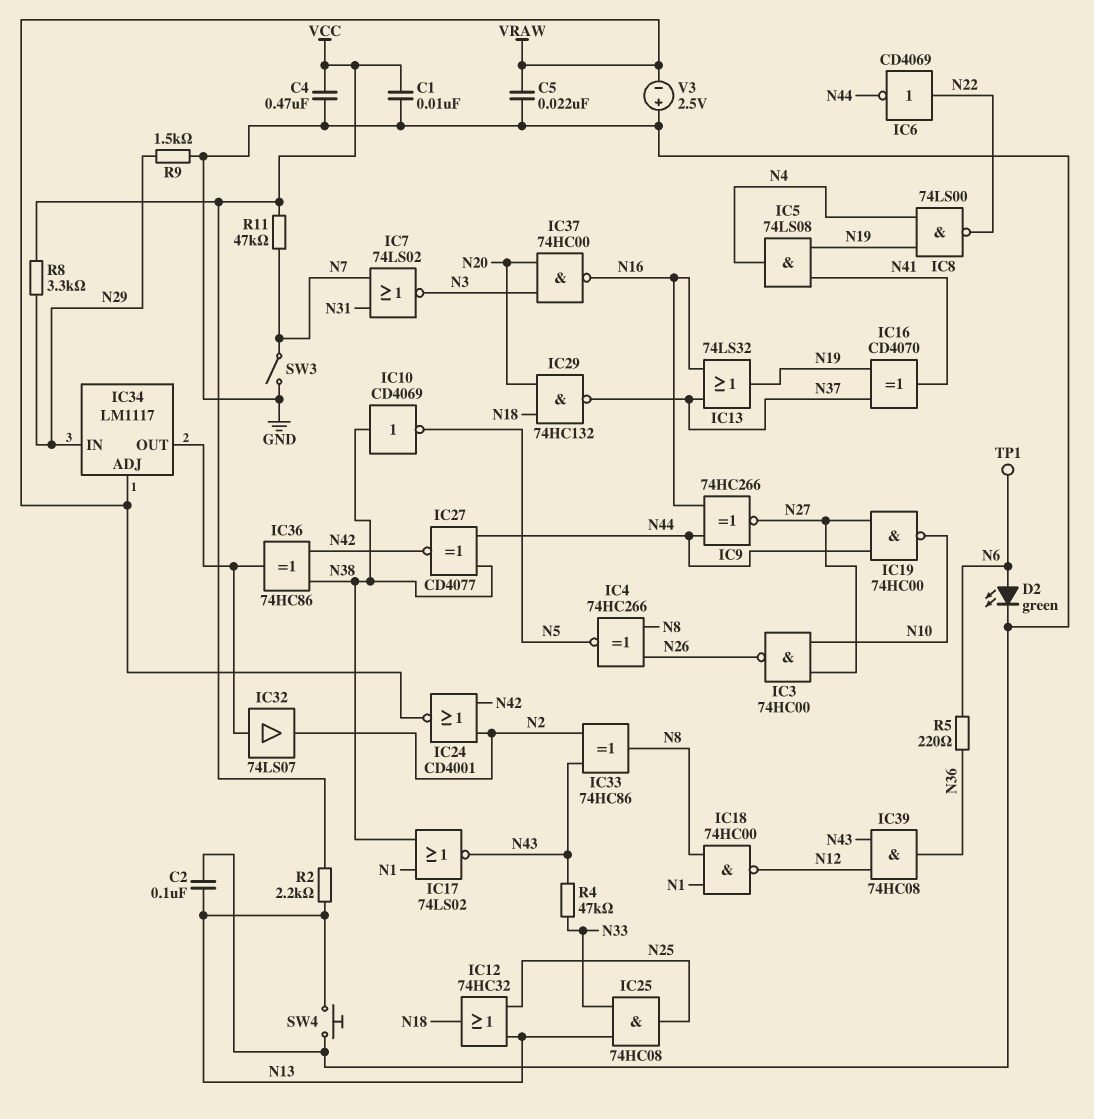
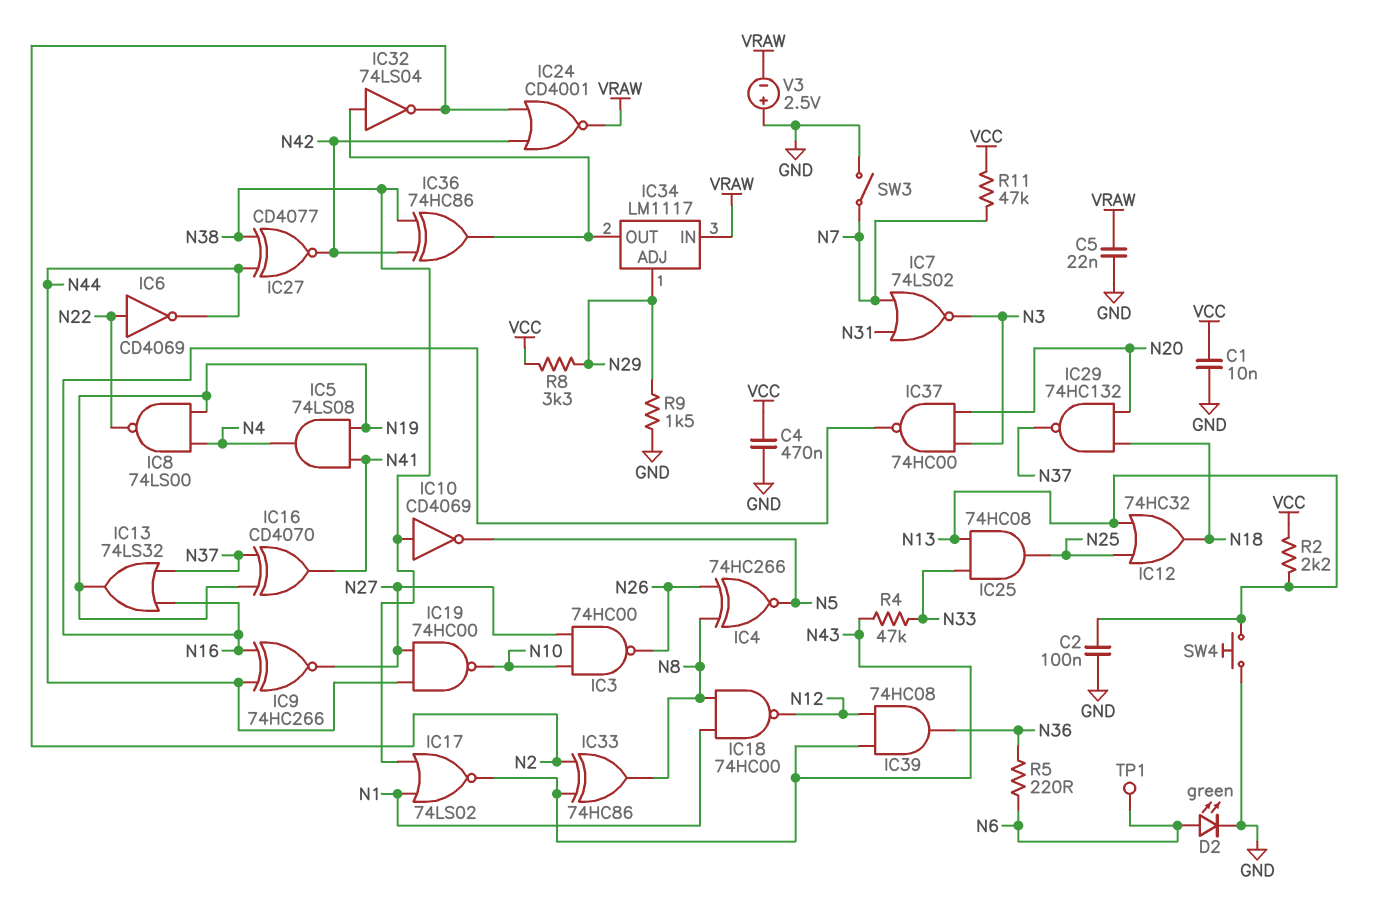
IC32: buffer 74LS07 (in IC34/OUT, out N2) -> NOT 74LS04 (in IC34/OUT, out N2)
IC34 pin ADJ: VRAW -> N29
IC34 pin IN: N29 -> VRAW

